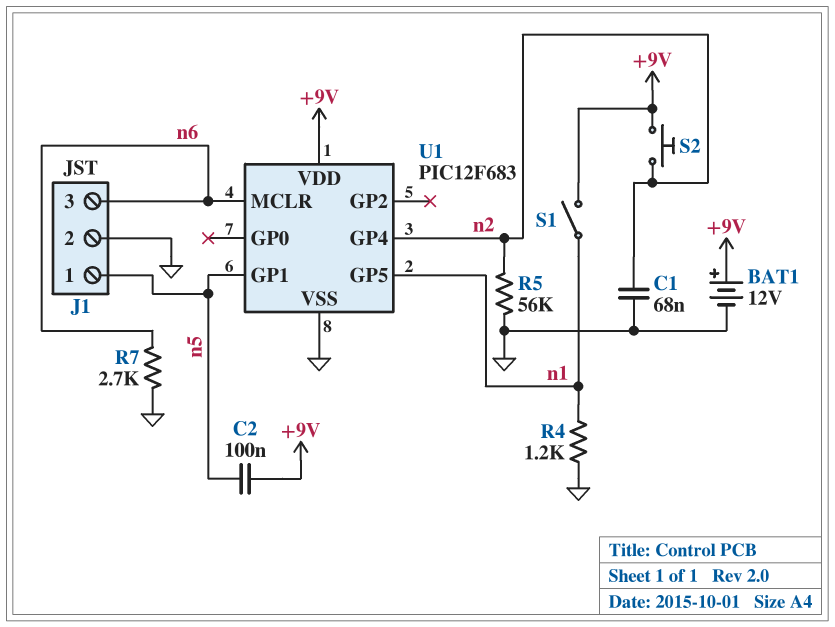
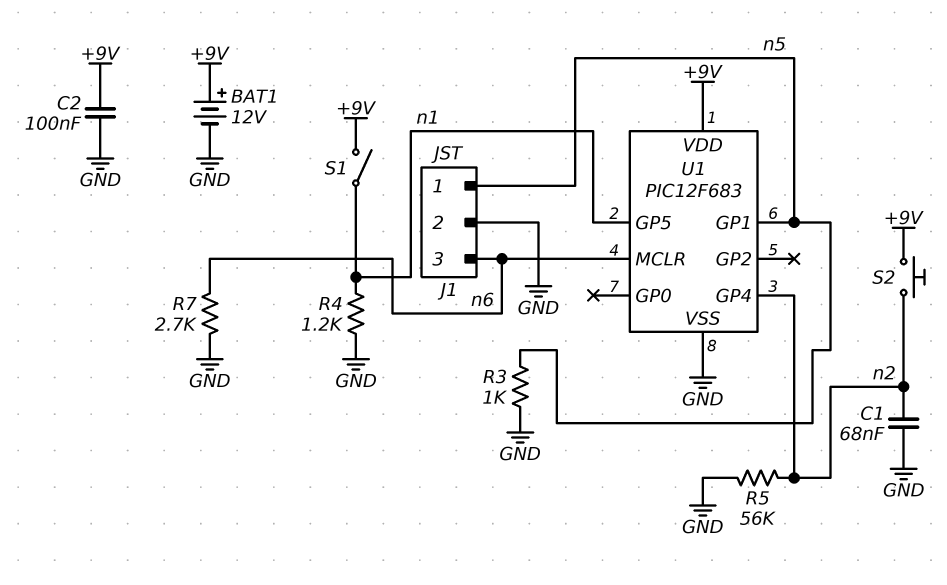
C2: 100nF (+9V, n5) -> 100nF (+9V, GND)
R3: none -> 1k (GND, n5)

